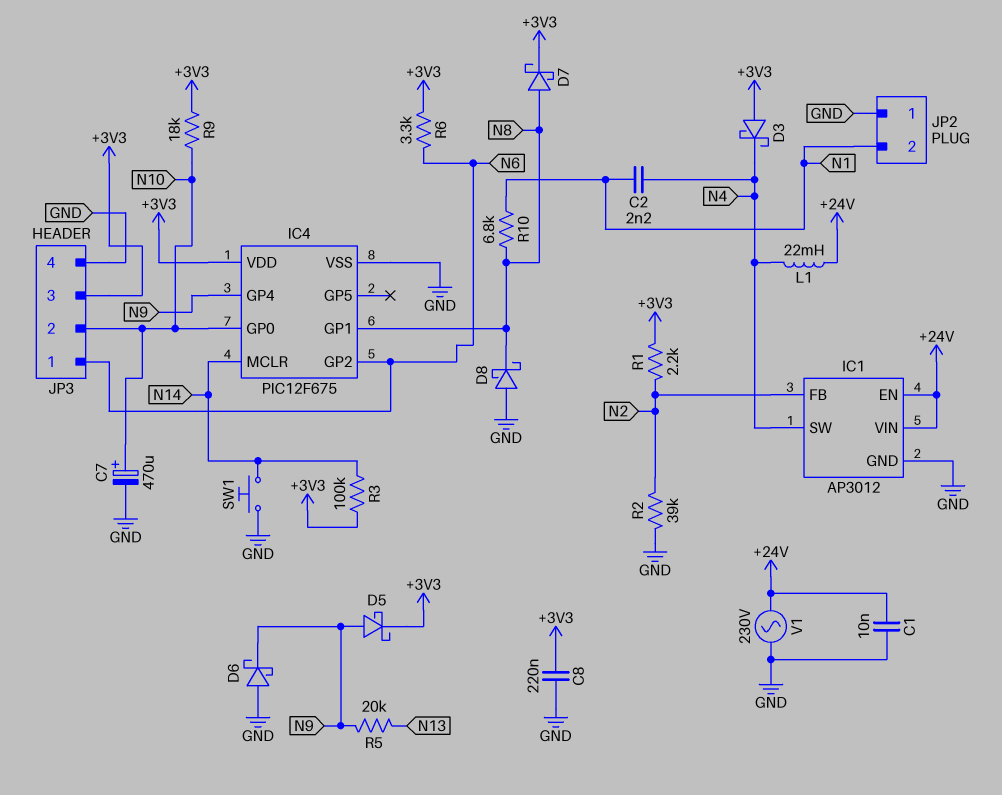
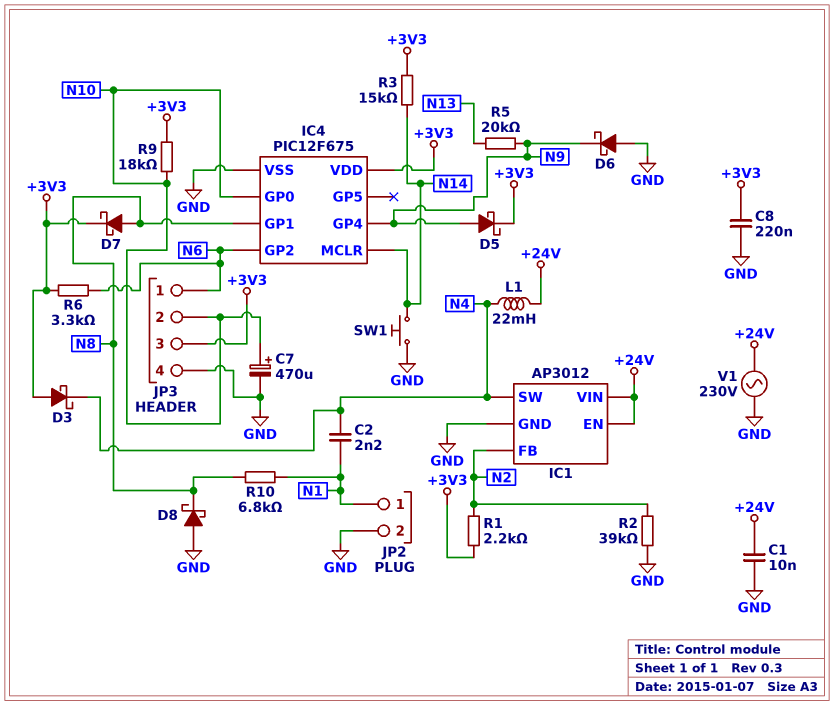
JP2 pin 1: GND -> N1
JP2 pin 2: N1 -> GND
R3: 100k (+3V3, N14) -> 15k (+3V3, N14)

